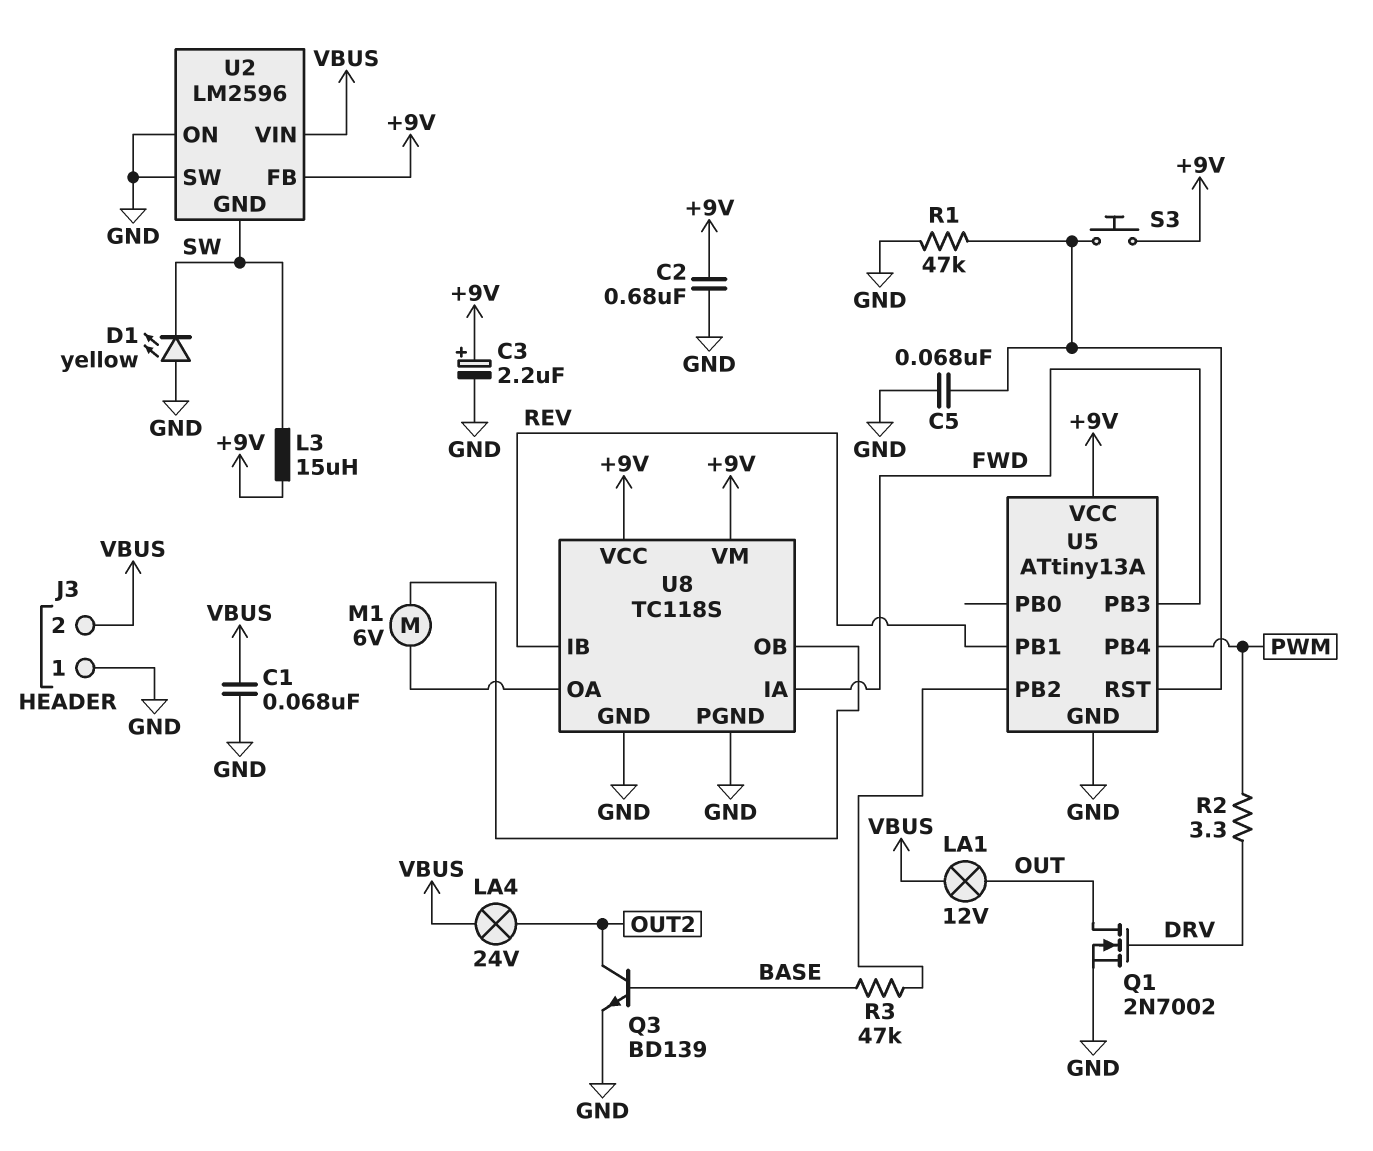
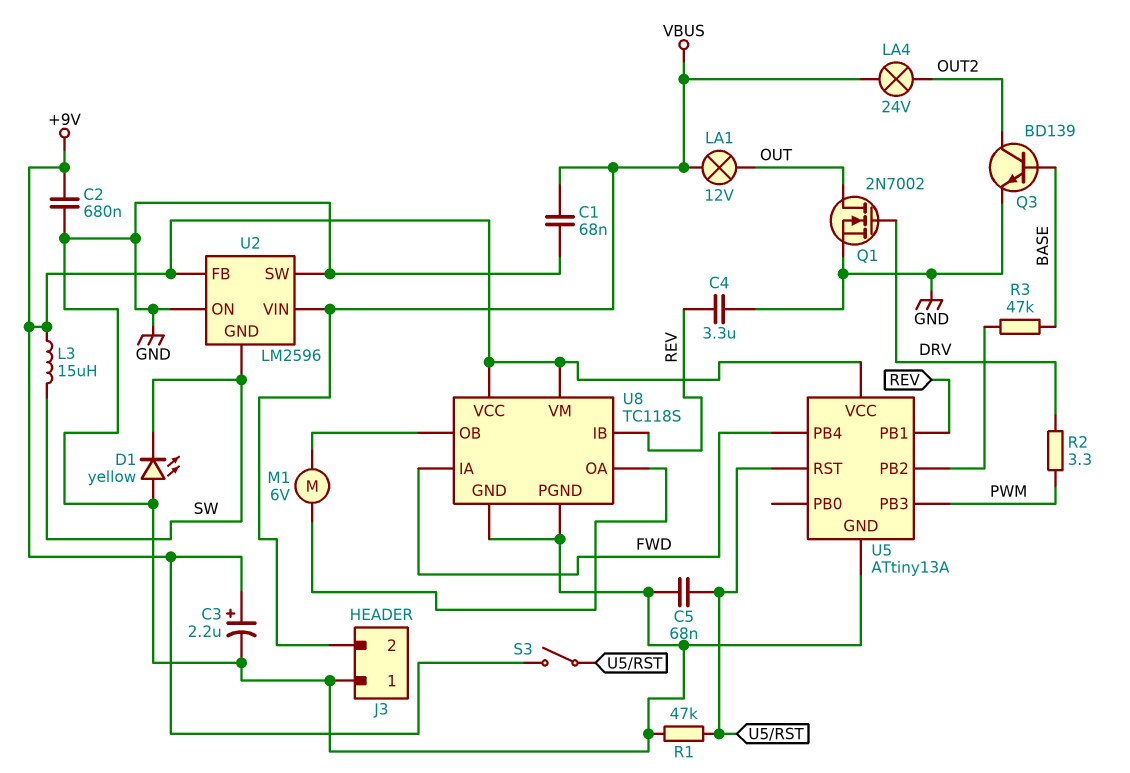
C4: none -> 3.3uF (GND, REV)
S3: button (+9V, U5/RST) -> switch (+9V, U5/RST)
U5 pin PB3: FWD -> PWM
U5 pin PB4: PWM -> FWD

